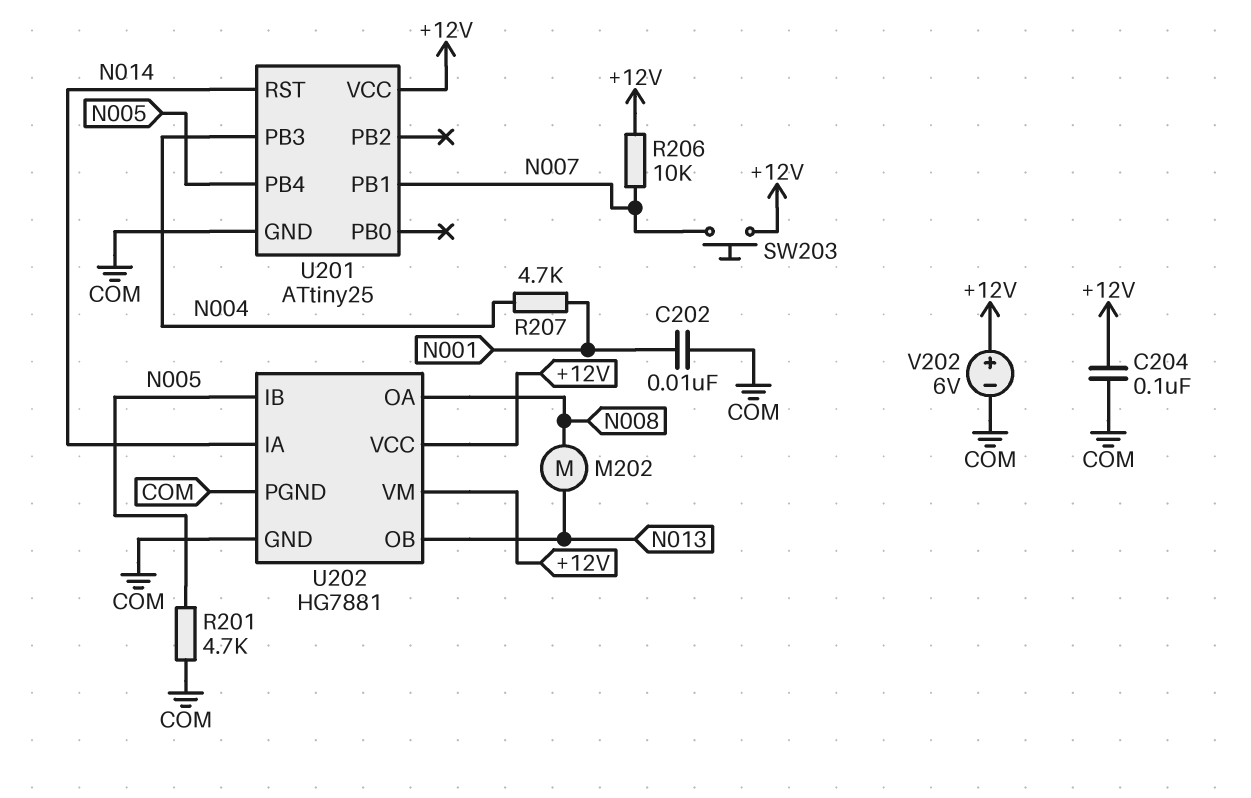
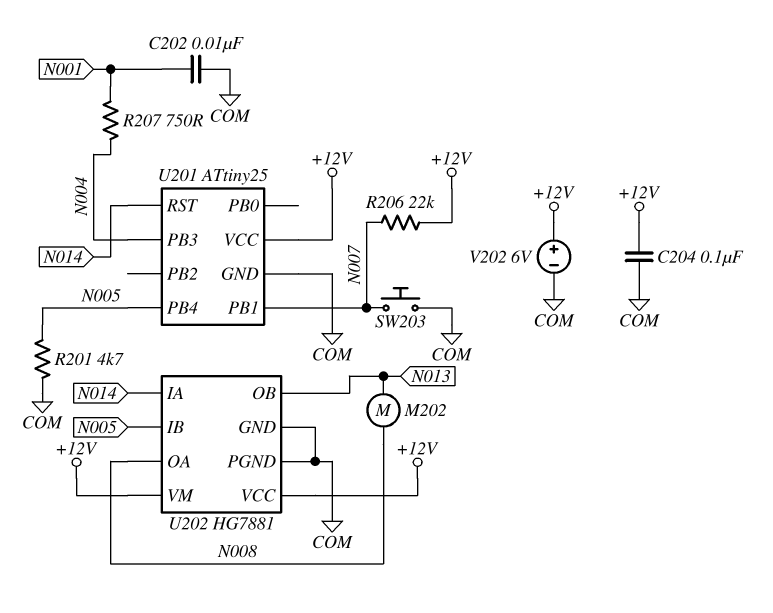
R206: 10k (+12V, N007) -> 22k (+12V, N007)
R207: 4.7k (N001, N004) -> 750 (N001, N004)
SW203: button (+12V, N007) -> button (COM, N007)

